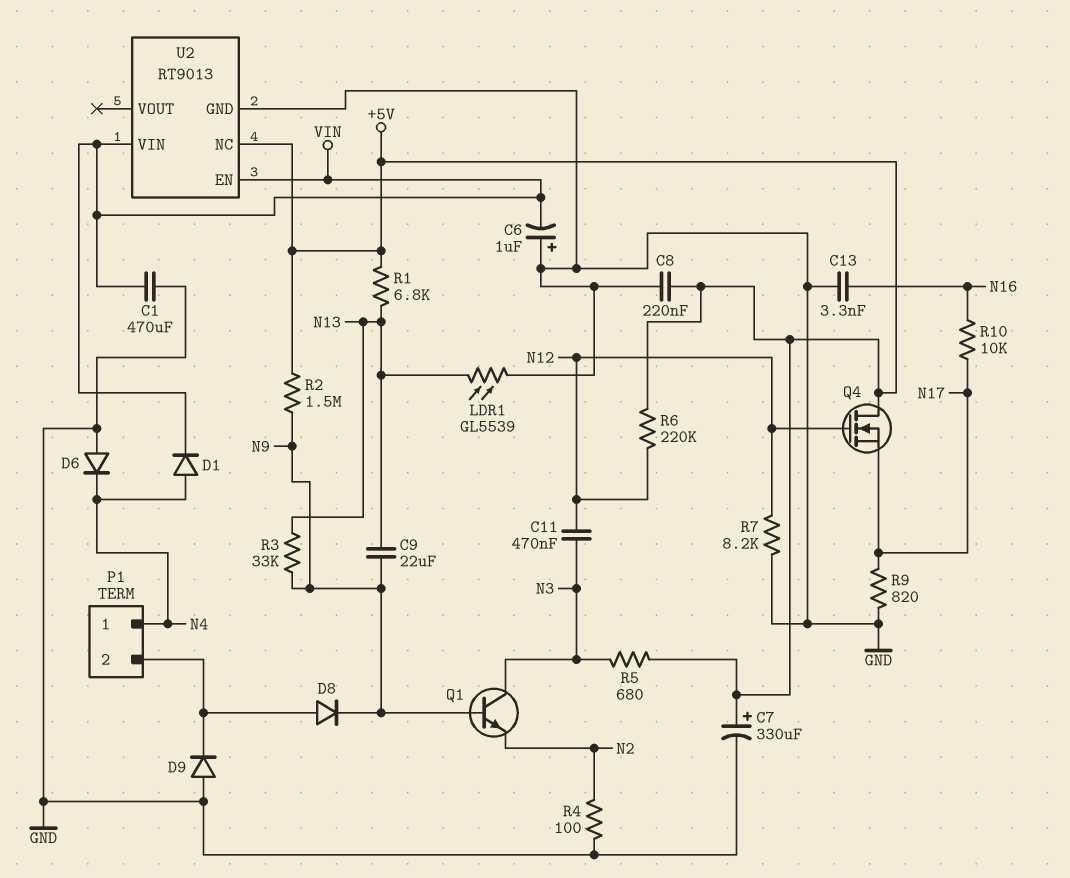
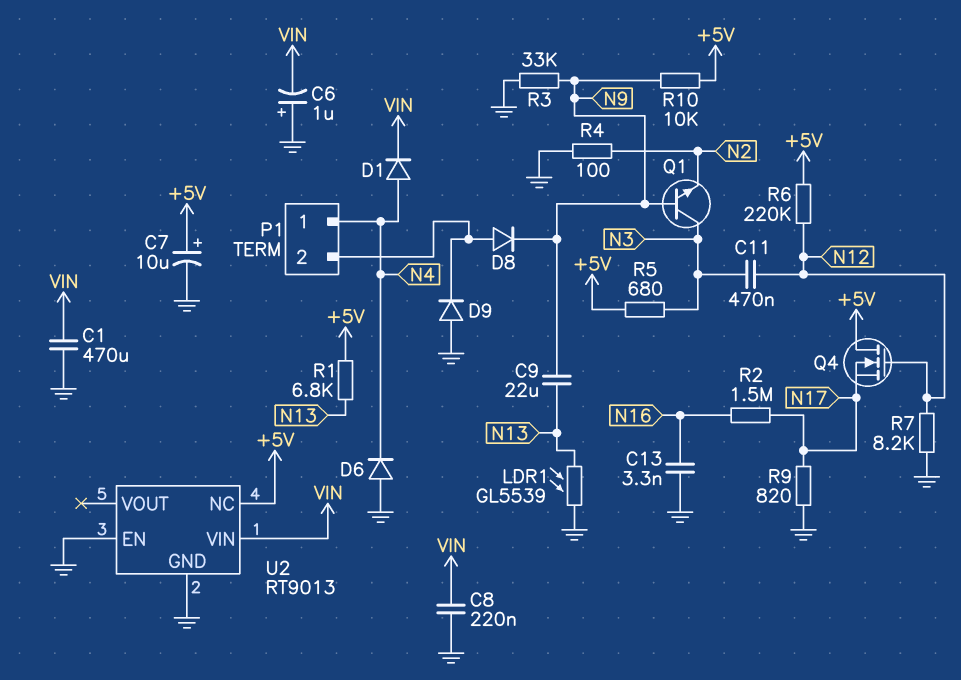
C7: 330uF (plus +5V, minus GND) -> 10uF (plus +5V, minus GND)
C8: 220nF (+5V, GND) -> 220nF (GND, VIN)
R2: 1.5M (+5V, N9) -> 1.5M (N16, N17)
R3: 33k (N9, N13) -> 33k (GND, N9)
R10: 10k (N16, N17) -> 10k (+5V, N9)
U2 pin EN: VIN -> GND

